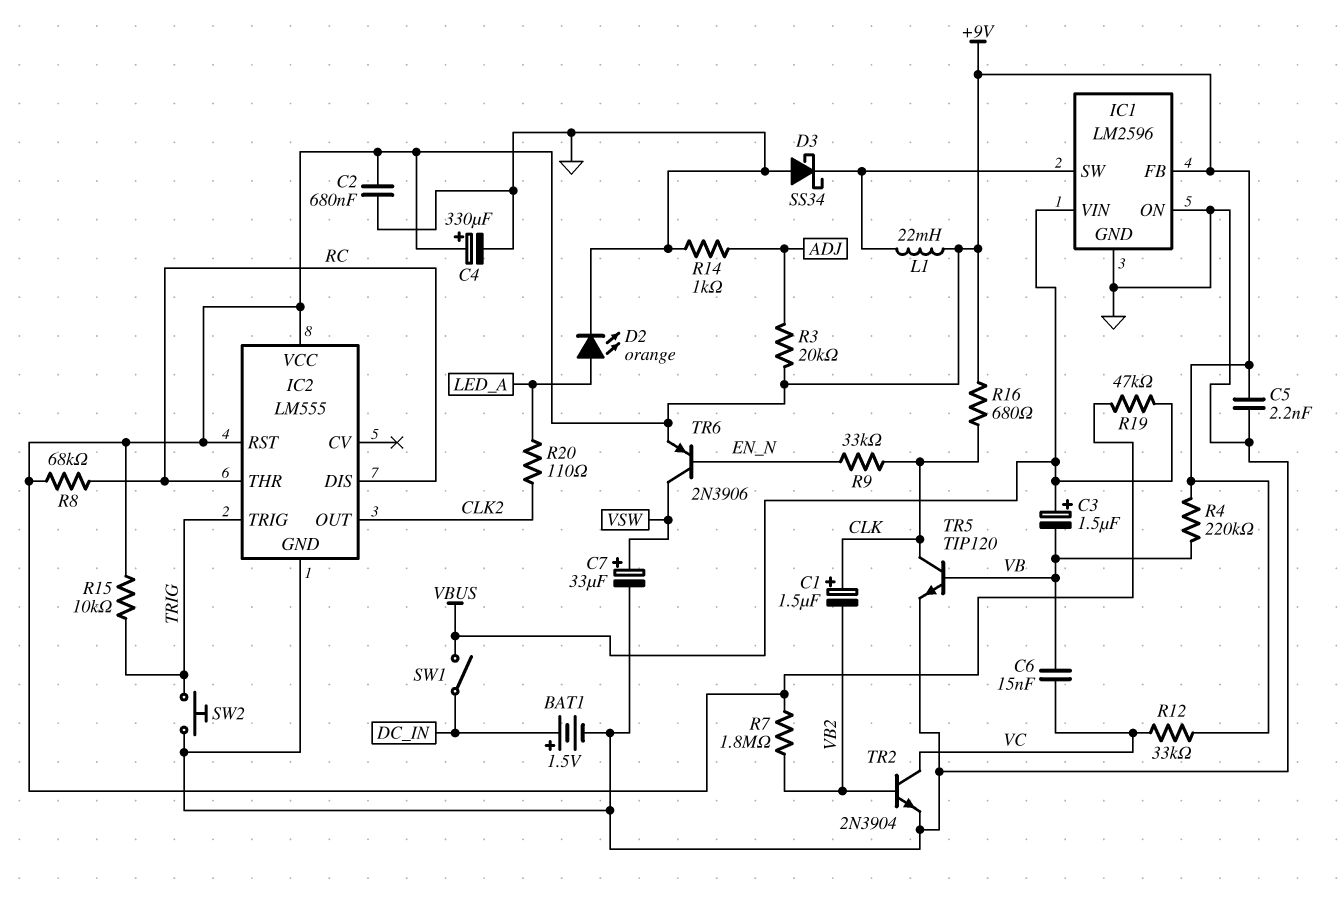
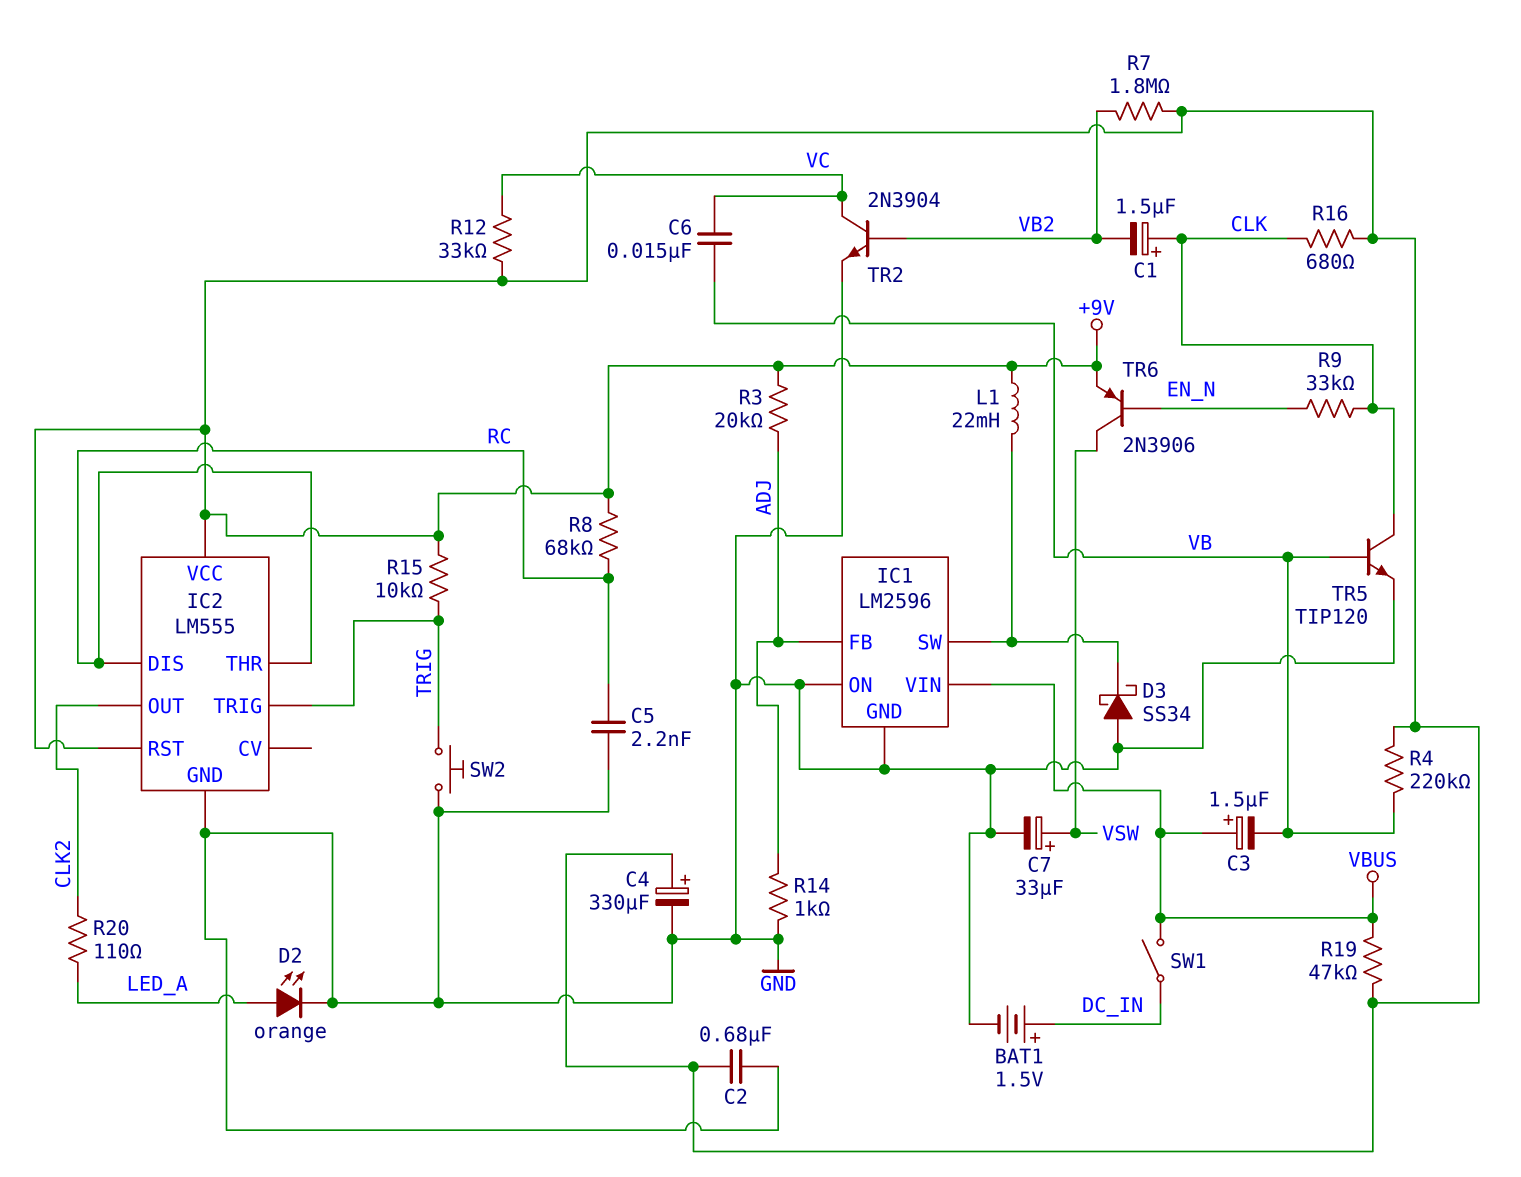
C5: 2.2nF (+9V, GND) -> 2.2nF (GND, RC)
IC1 pin FB: +9V -> ADJ

